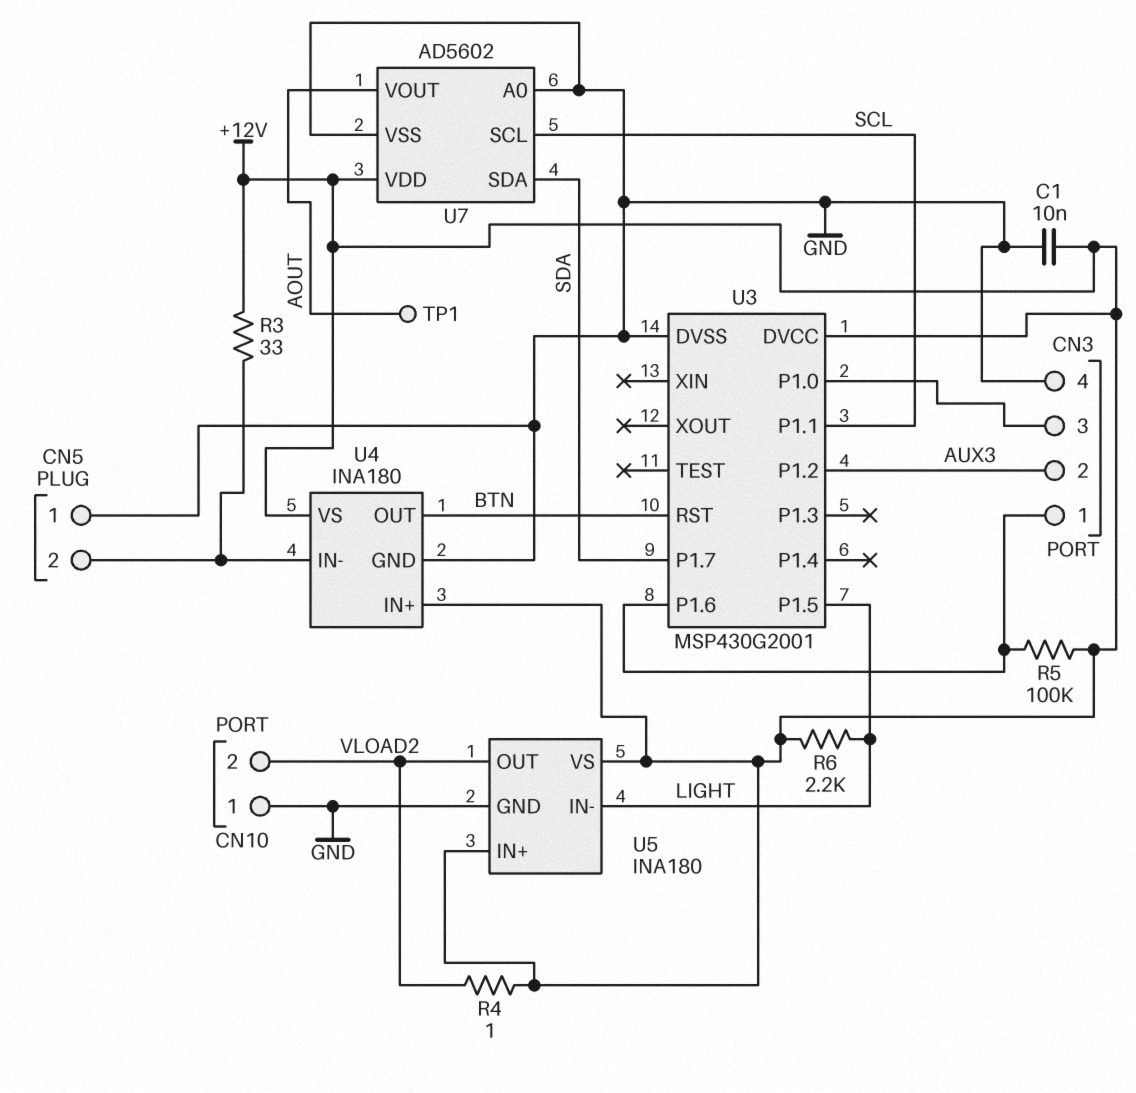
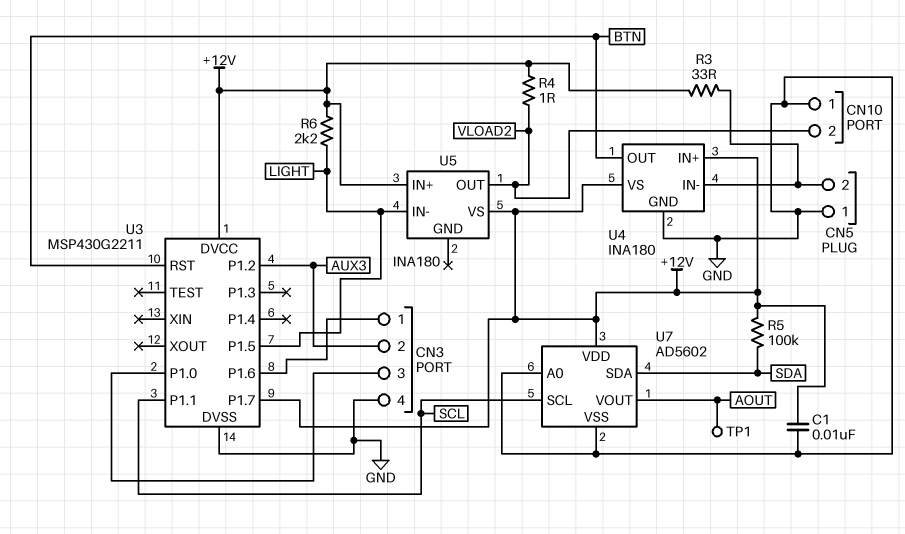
R5: 100k (+12V, CN3/1) -> 100k (+12V, SDA)
U3: MSP430G2001 -> MSP430G2211
U3 pin P1.7: SDA -> +12V
U5 pin GND: GND -> none

